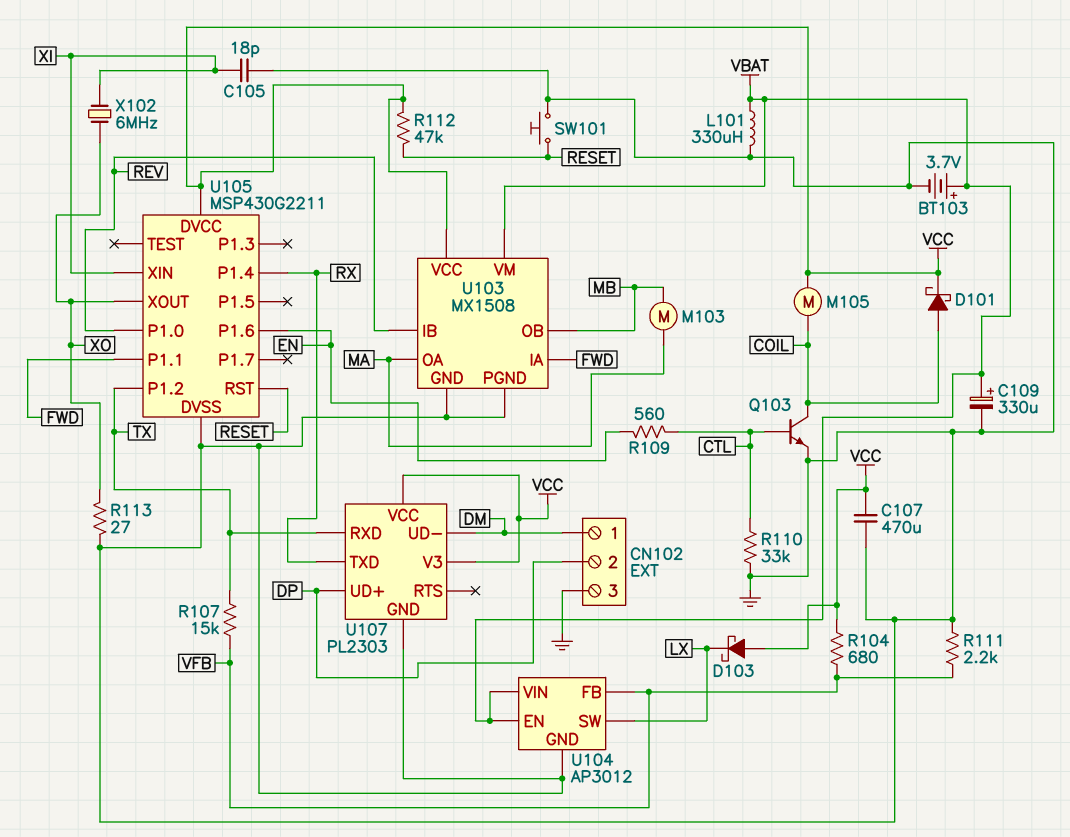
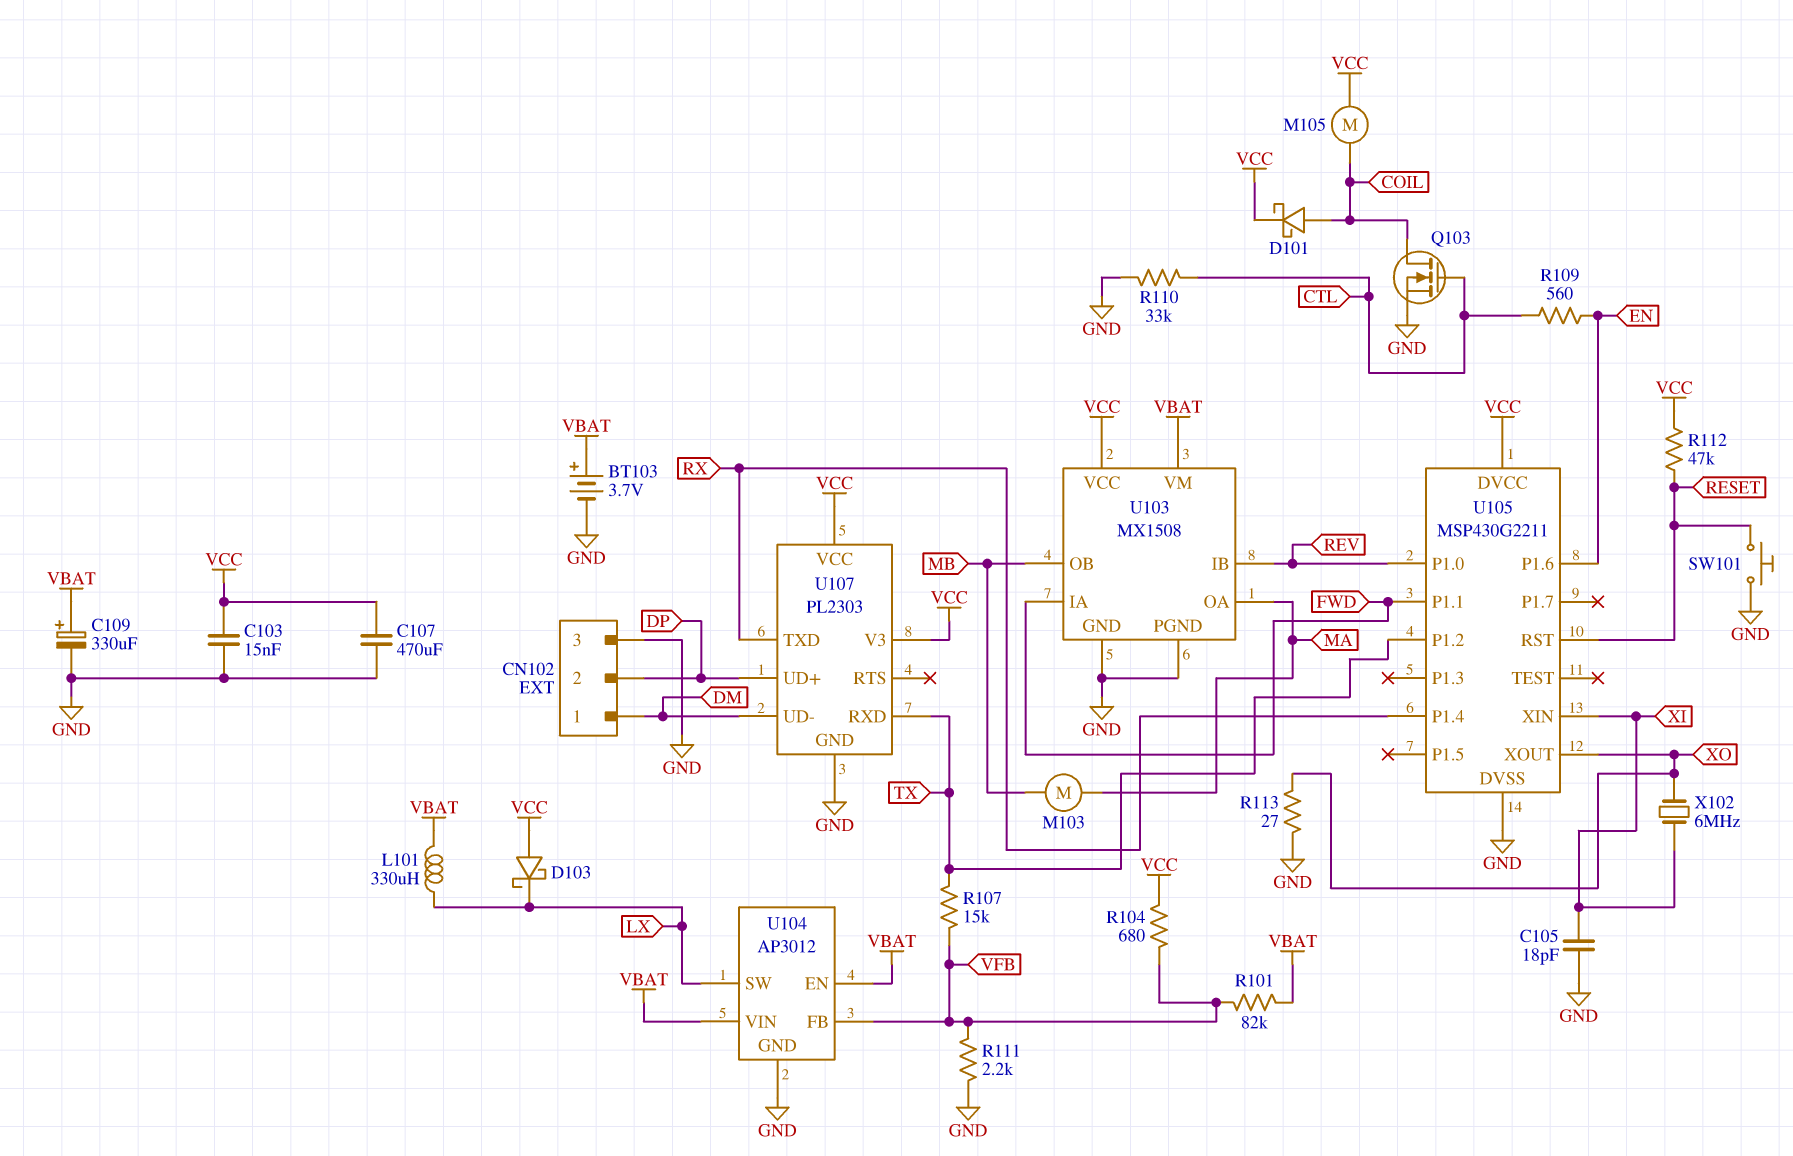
C103: none -> 15nF (GND, VCC)
L101: 330uH (GND, VBAT) -> 330uH (LX, VBAT)
Q103: NPN (B CTL, C COIL, E GND) -> NMOS (G CTL, D COIL, S GND)
R101: none -> 82k (VBAT, VFB)

